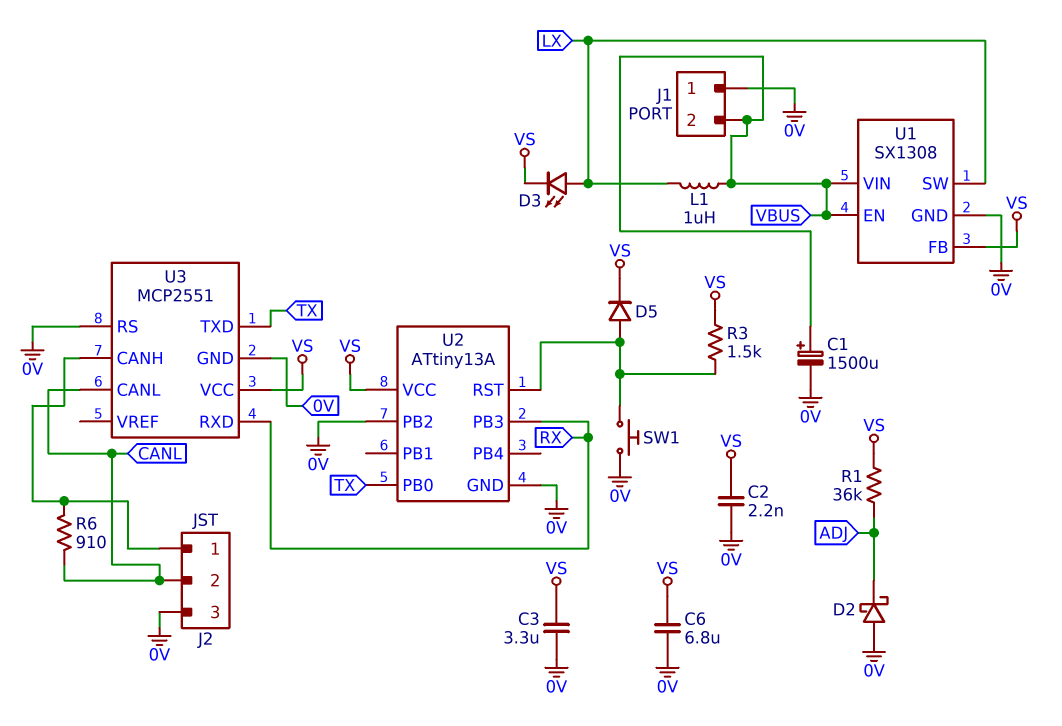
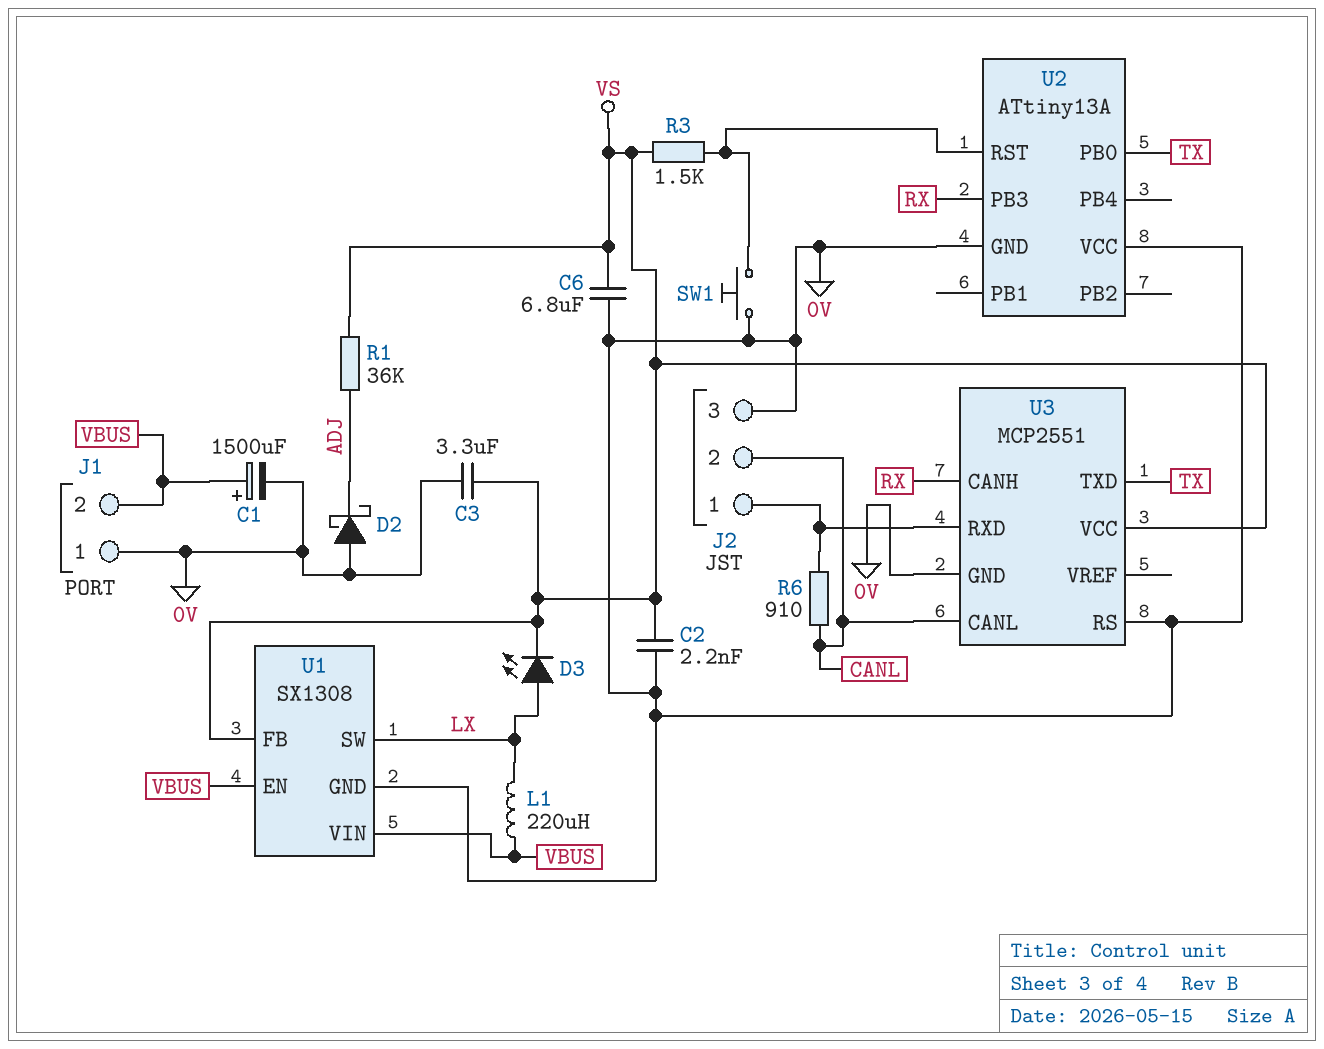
D5: diode (A U2/RST, K VS) -> none
L1: 1uH (LX, VBUS) -> 220uH (LX, VBUS)
U2 pin PB2: 0V -> none
U2 pin VCC: VS -> 0V
U3 pin CANH: J2/1 -> RX
U3 pin RXD: RX -> J2/1

